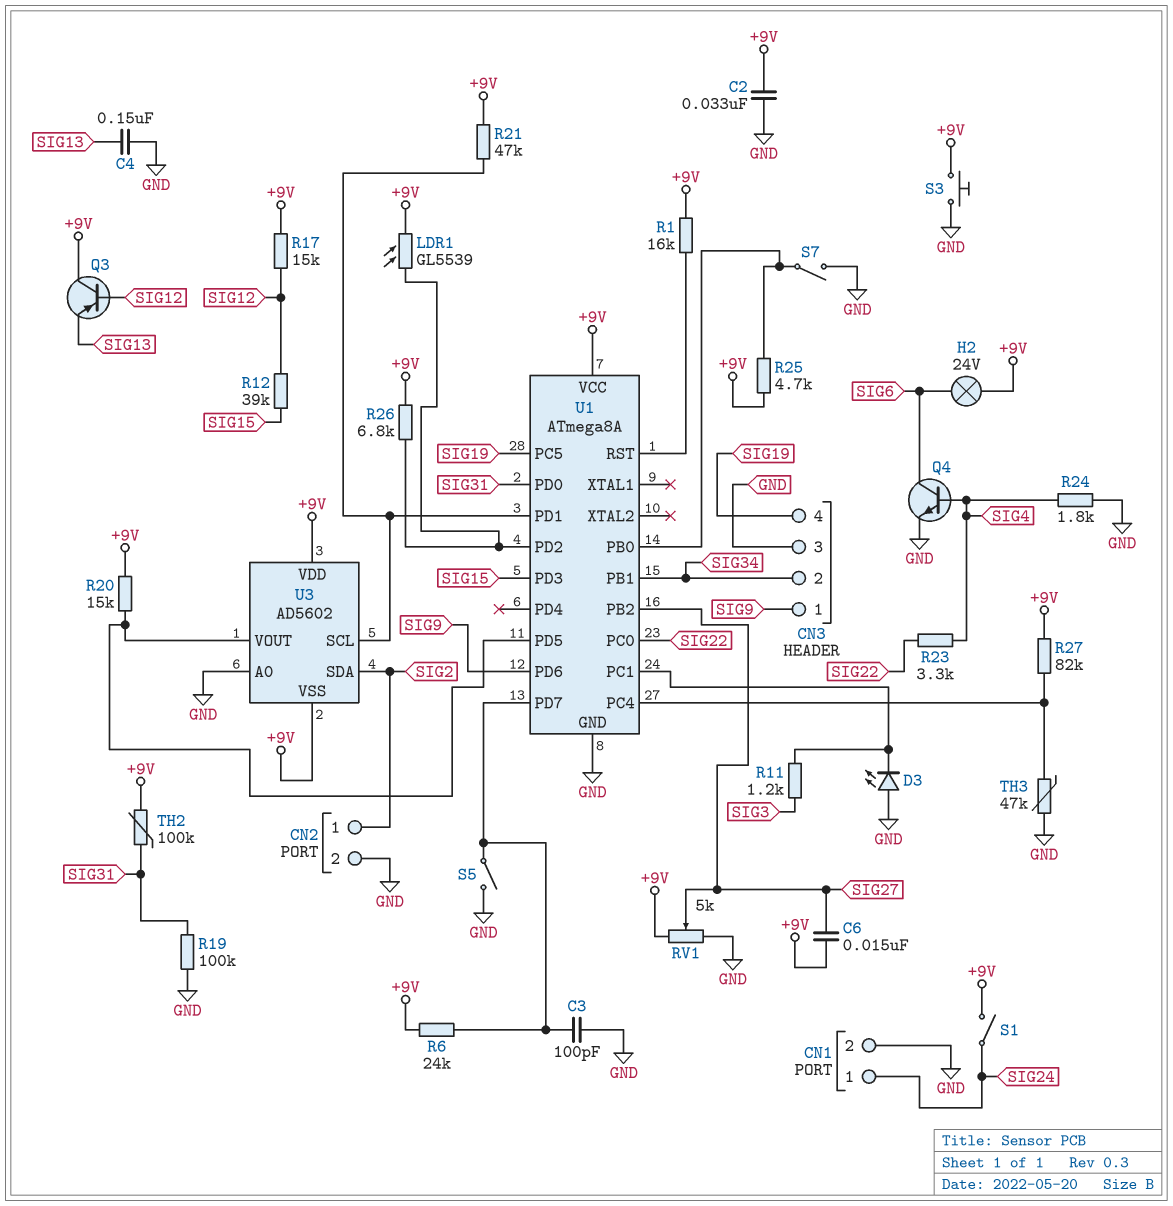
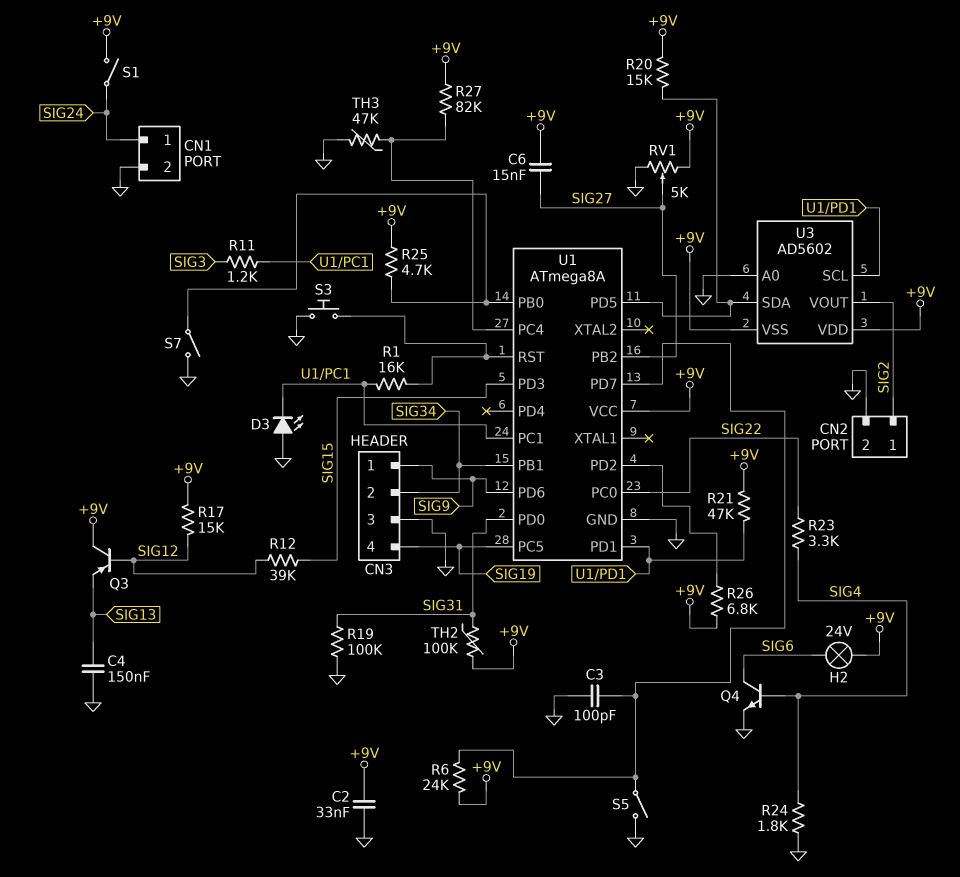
LDR1: GL5539 (+9V, U1/PD2) -> none
R1: 16k (+9V, U1/RST) -> 16k (U1/PC1, U1/RST)
S3: button (+9V, GND) -> button (GND, U1/RST)
U3 pin SDA: SIG2 -> U1/PD5
U3 pin VOUT: U1/PD5 -> SIG2

